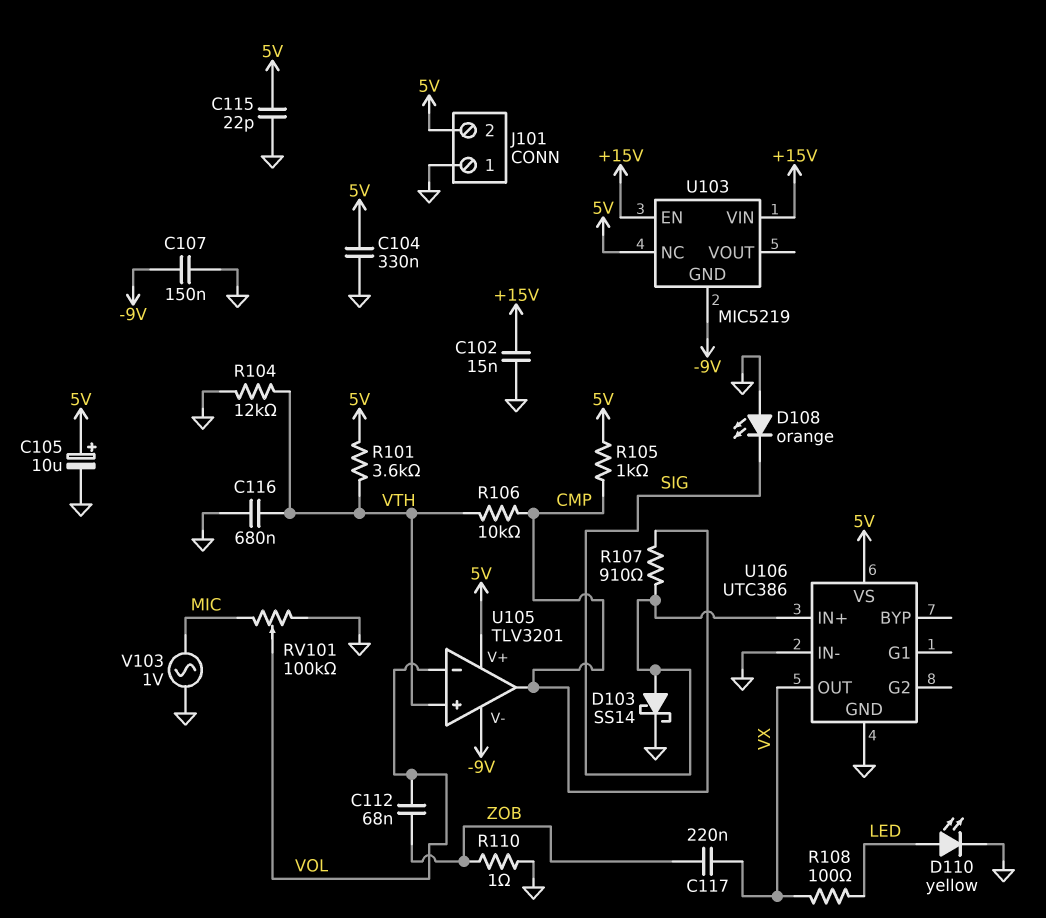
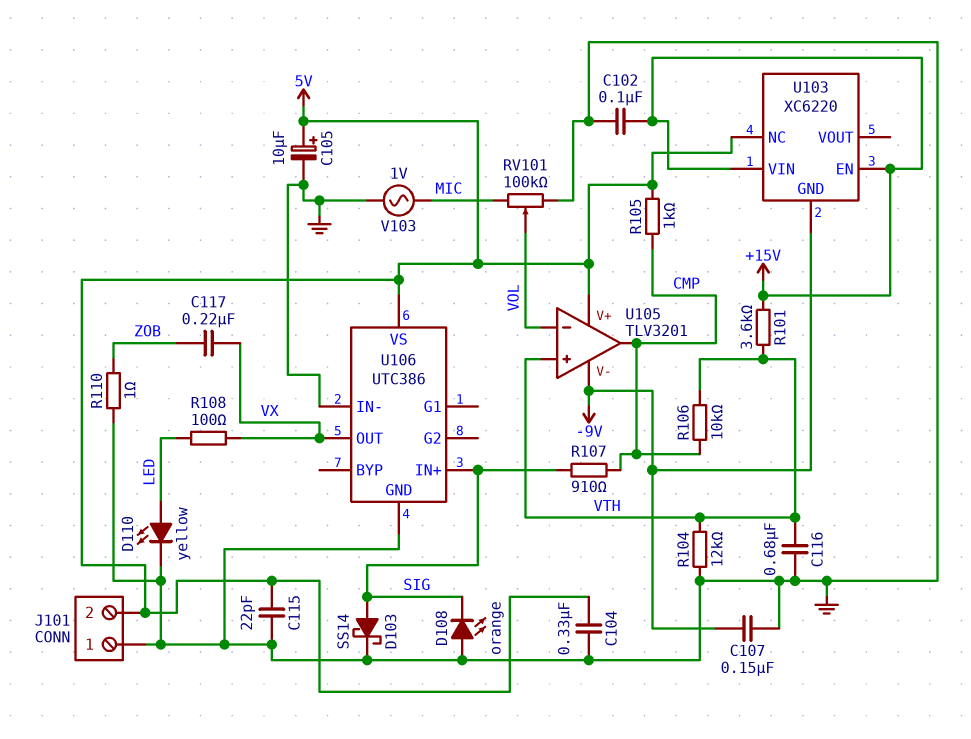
C102: 15nF (+15V, GND) -> 100nF (+15V, GND)
C112: 68nF (VOL, ZOB) -> none
R101: 3.6k (5V, VTH) -> 3.6k (+15V, VTH)
U103: MIC5219 -> XC6220

